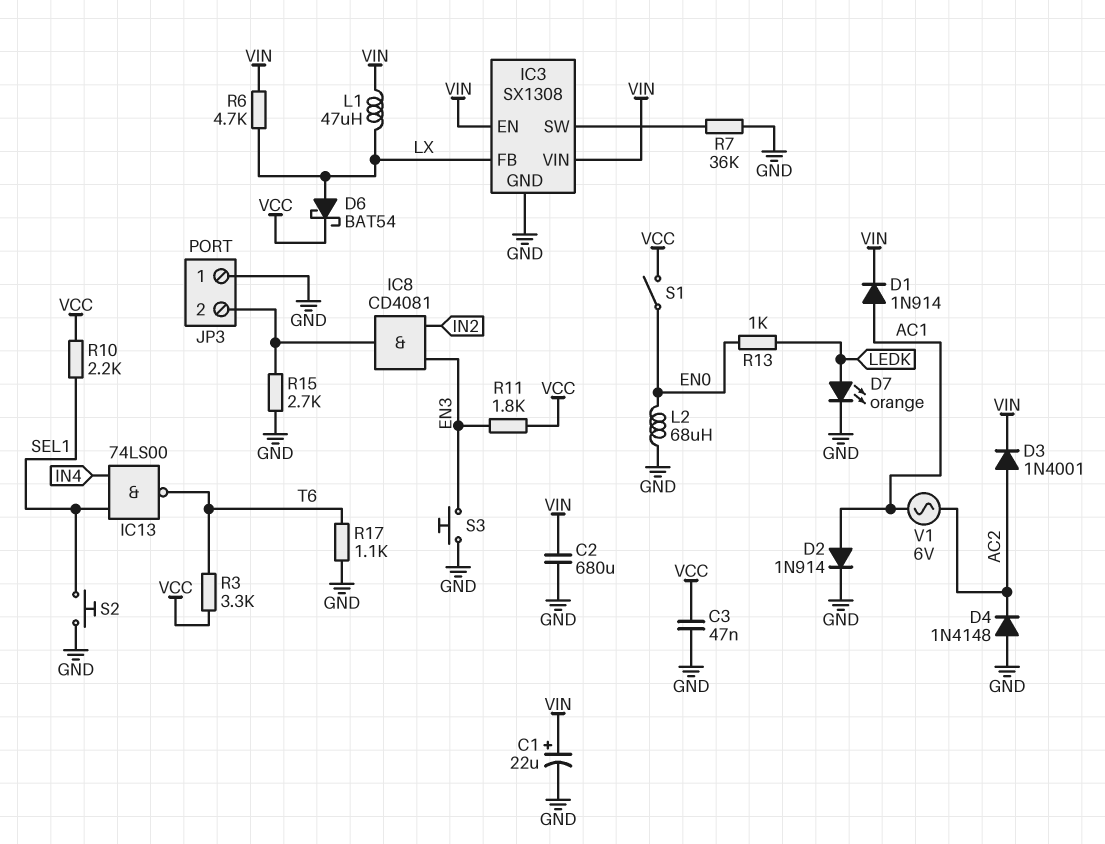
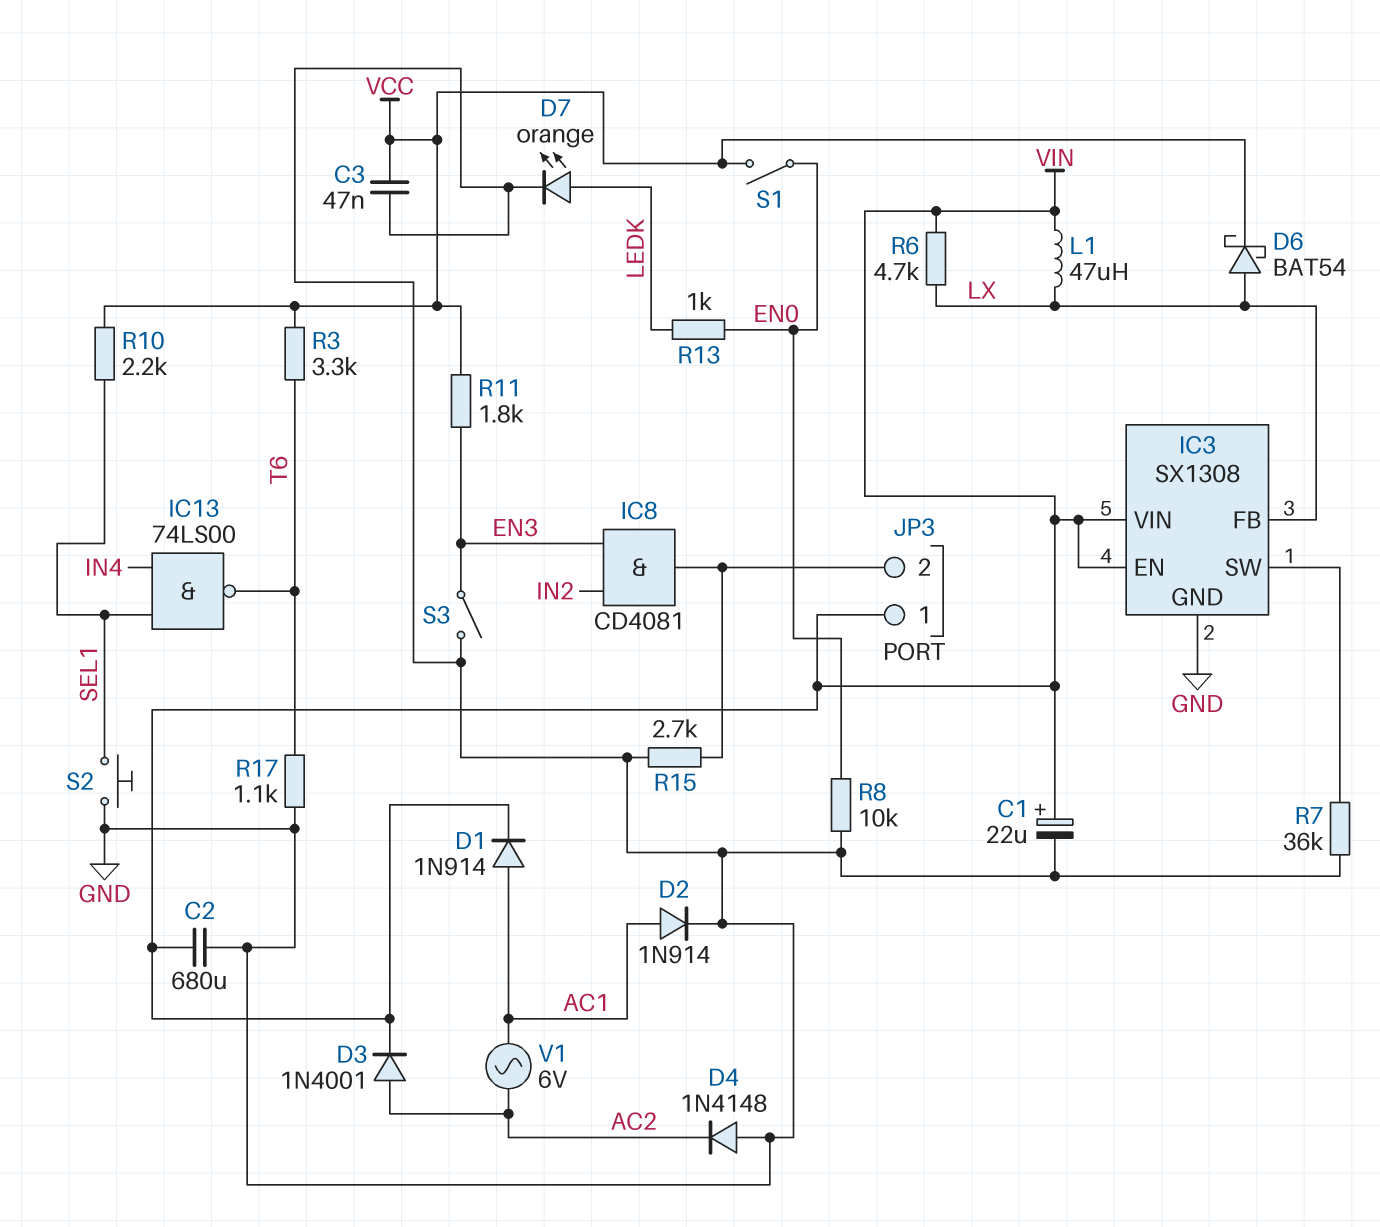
JP3 pin 1: GND -> VIN
L2: 68uH (EN0, GND) -> none
R8: none -> 10k (EN0, GND)
S3: button (EN3, GND) -> switch (EN3, GND)

